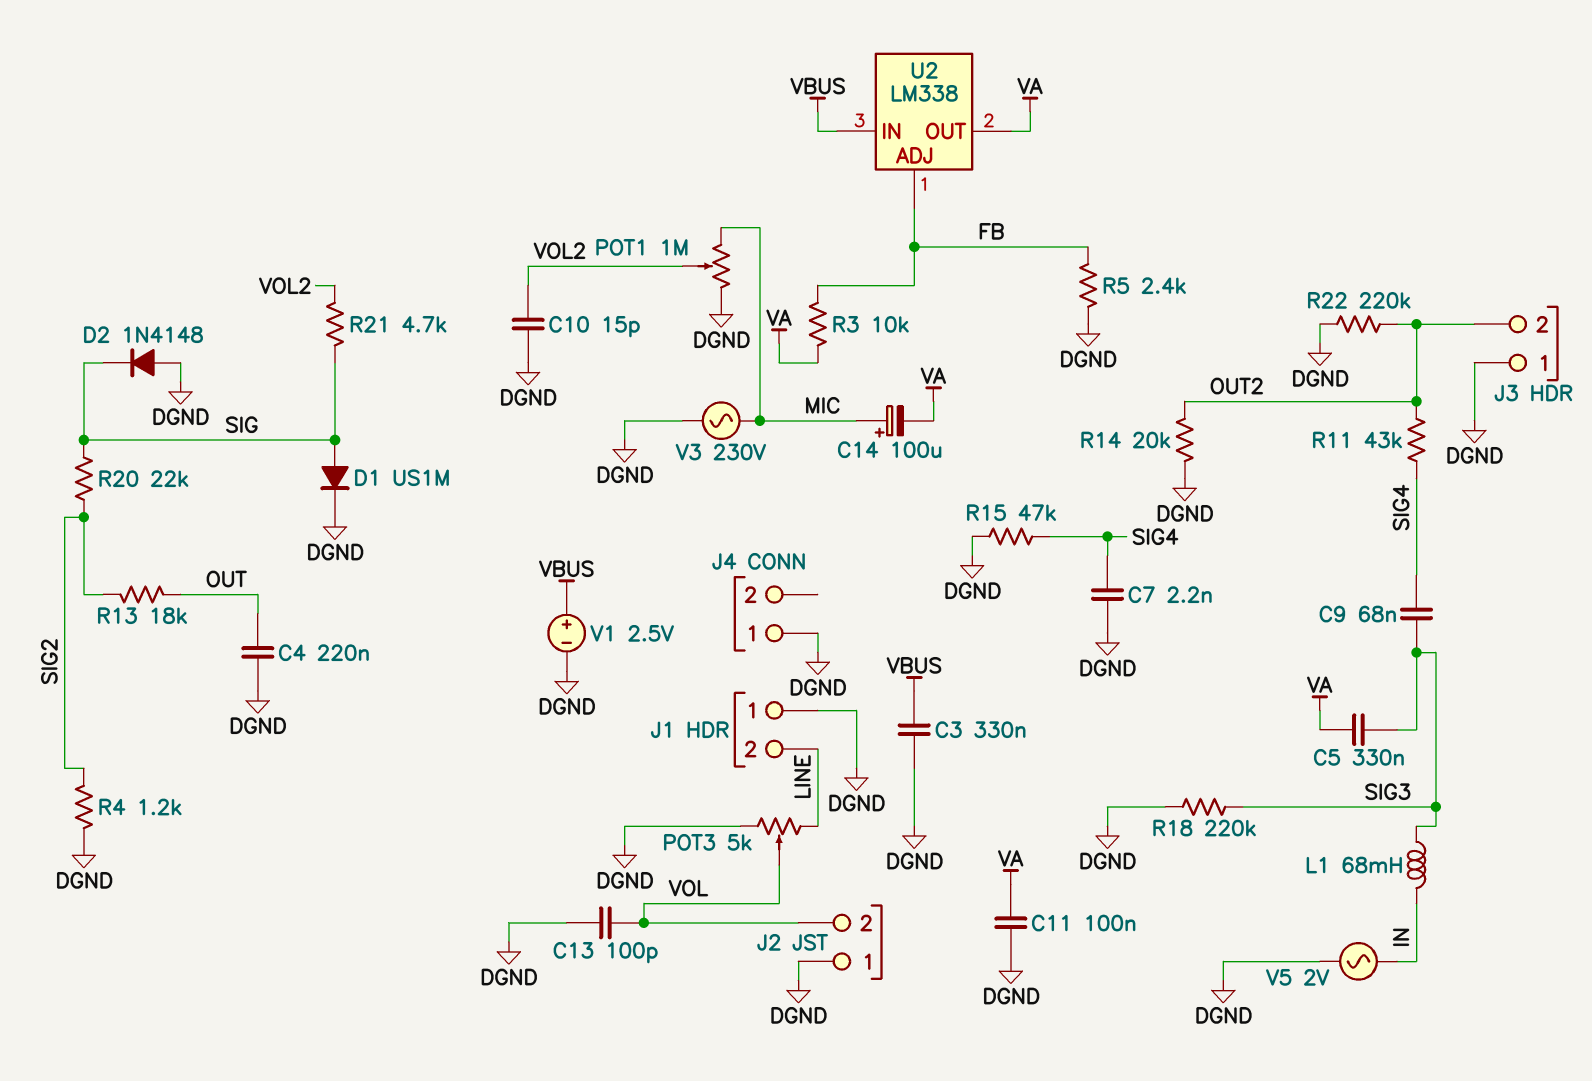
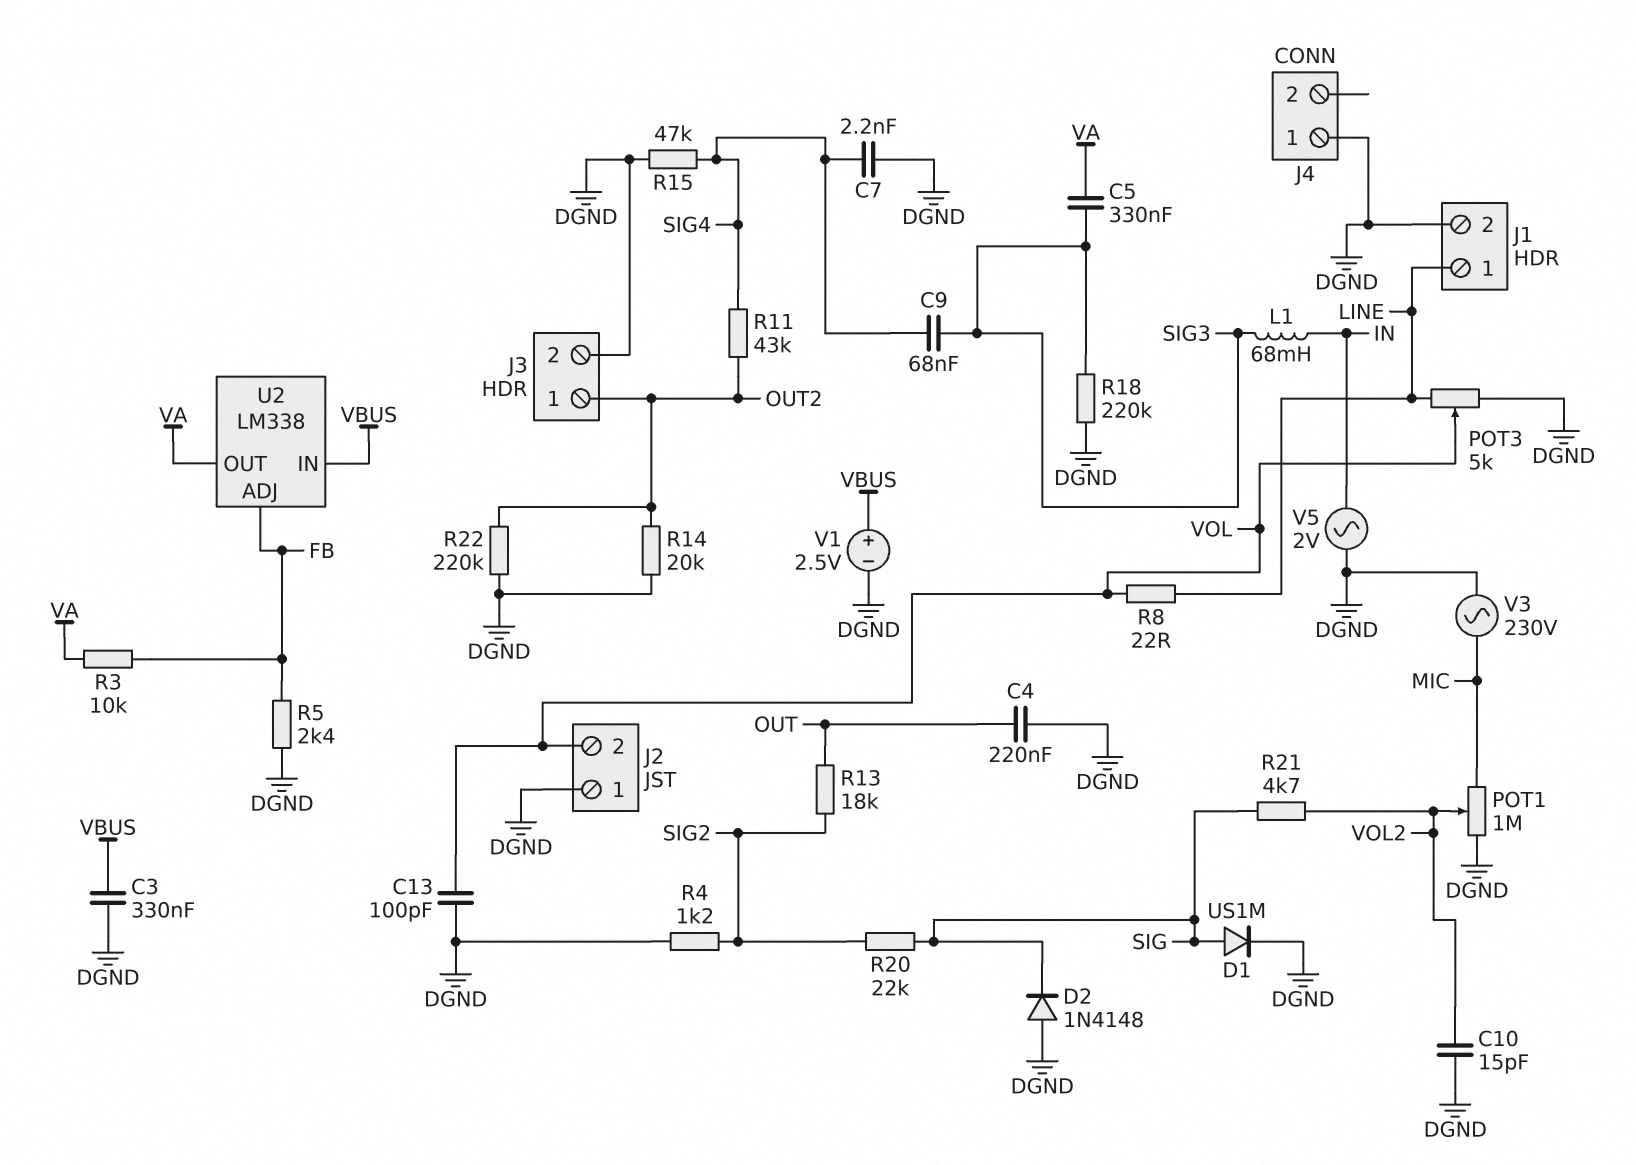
C11: 100nF (DGND, VA) -> none
C14: 100uF (plus MIC, minus VA) -> none
J1 pin 1: DGND -> LINE
J1 pin 2: LINE -> DGND
J3 pin 1: DGND -> OUT2
J3 pin 2: OUT2 -> DGND
R8: none -> 22 (LINE, VOL)

